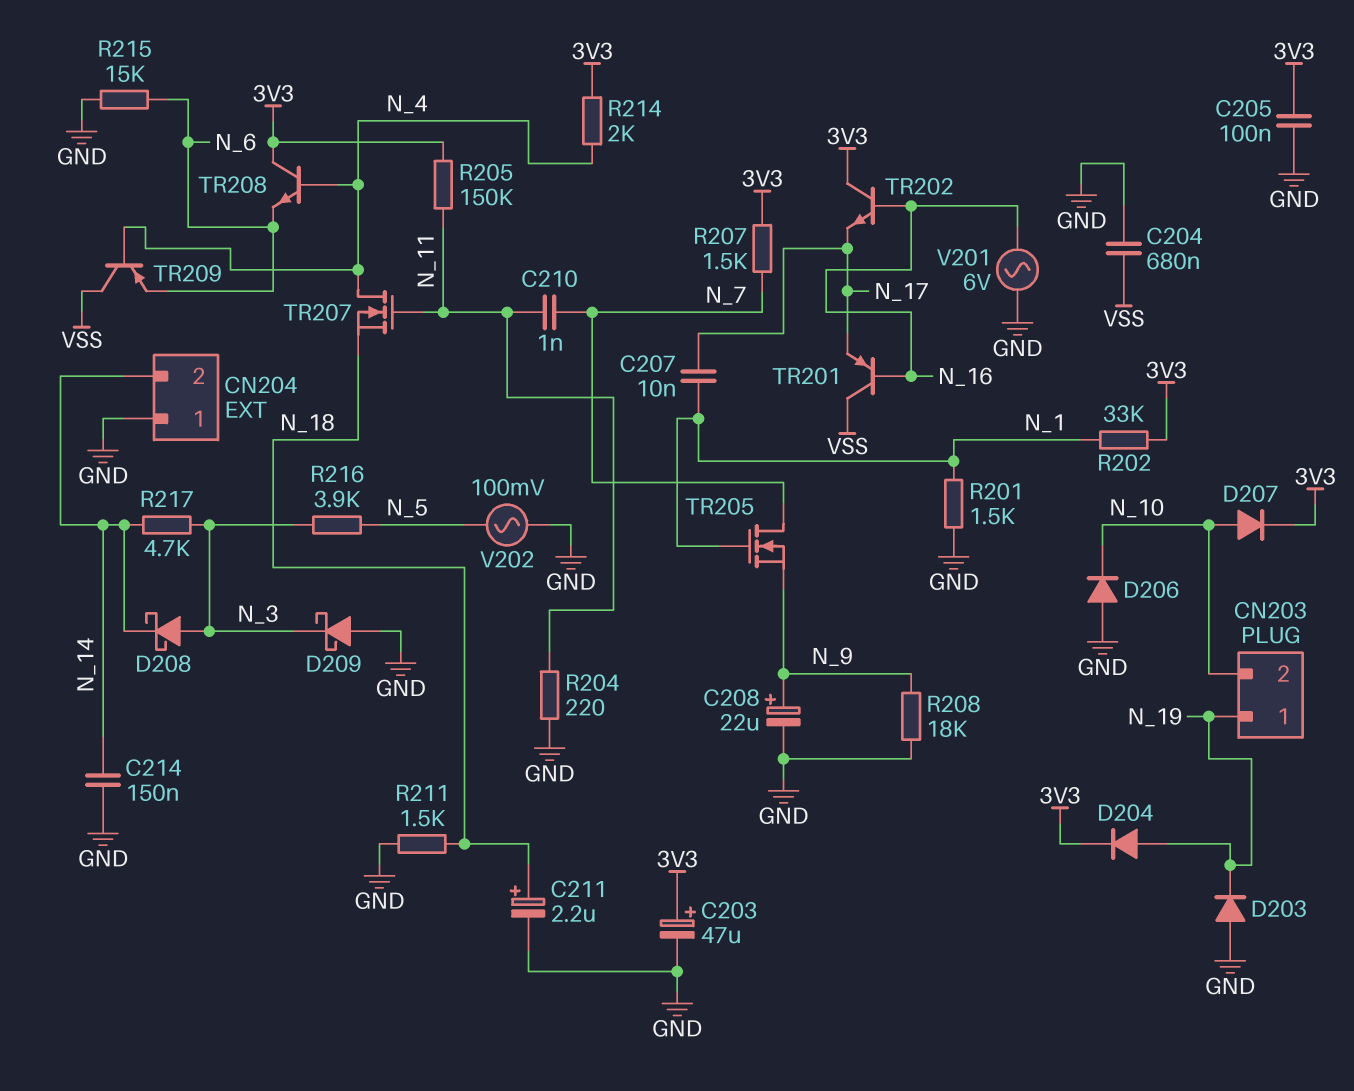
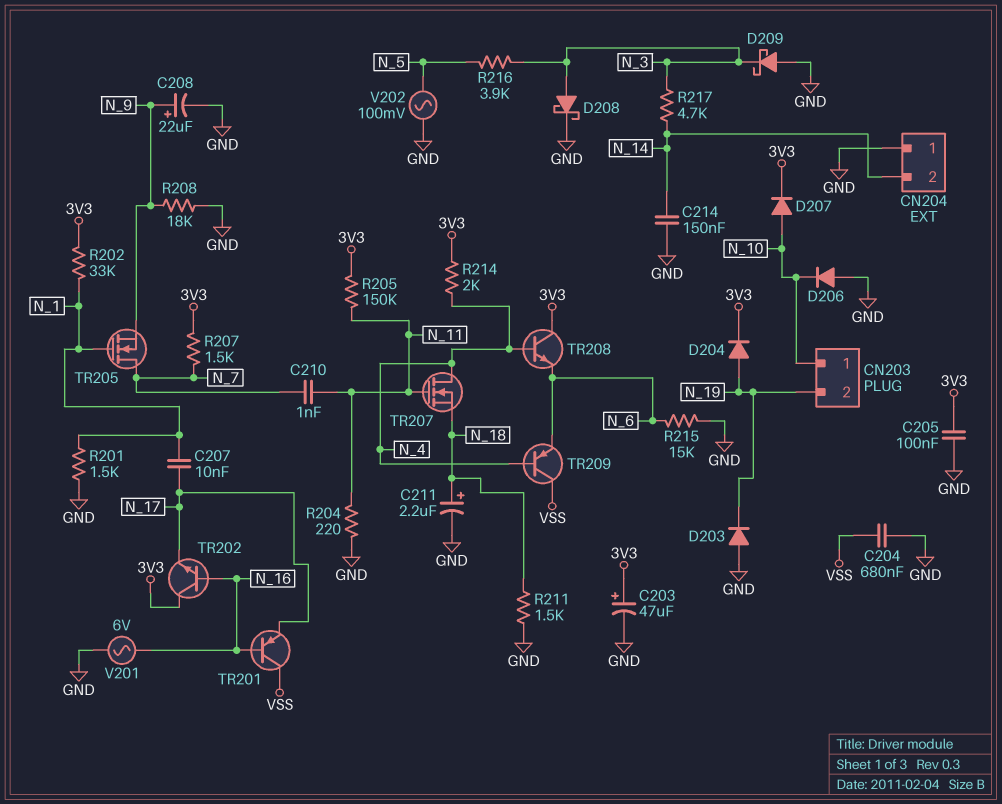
CN203 pin 1: N_19 -> N_10
CN203 pin 2: N_10 -> N_19
D208: schottky (A N_3, K N_14) -> schottky (A N_3, K GND)

